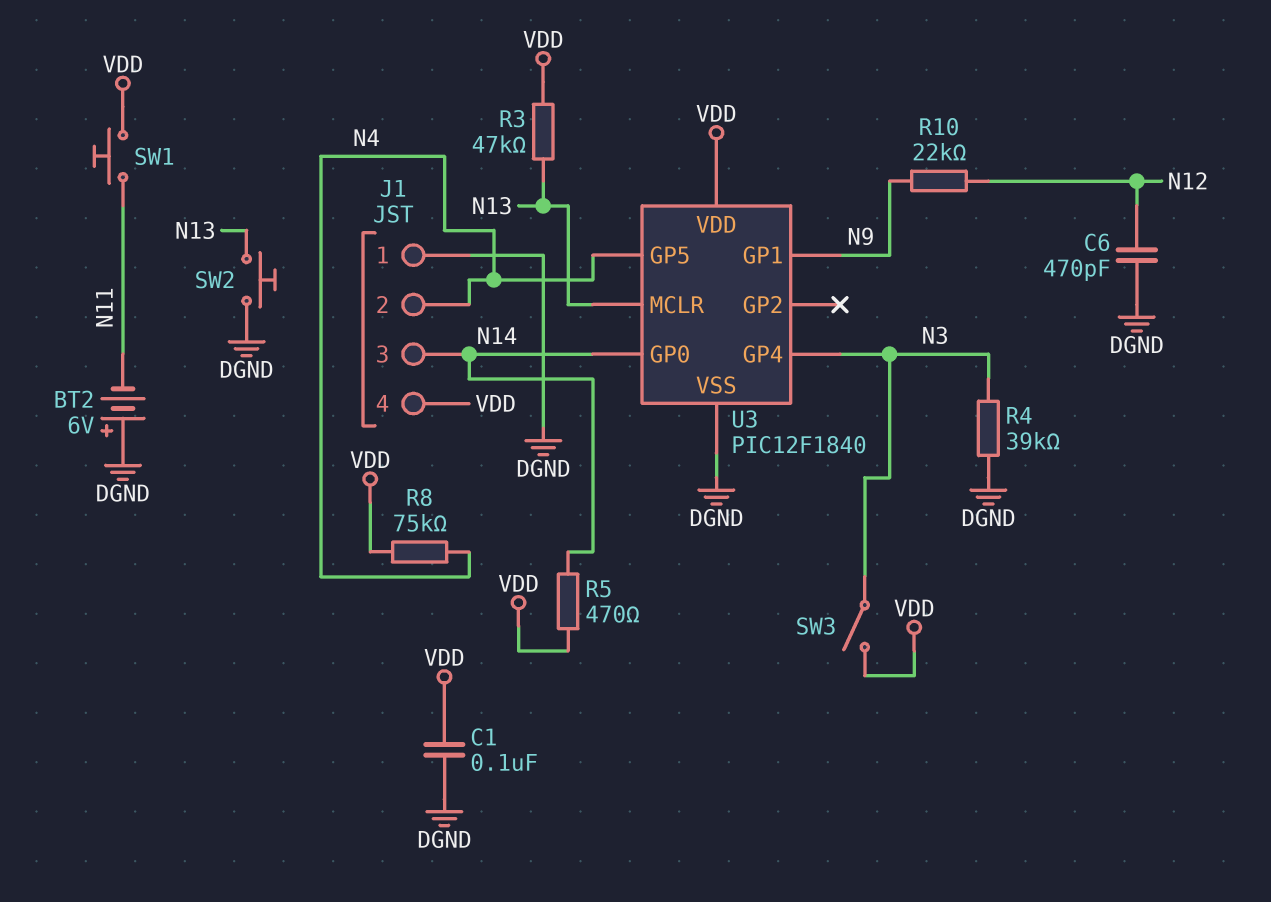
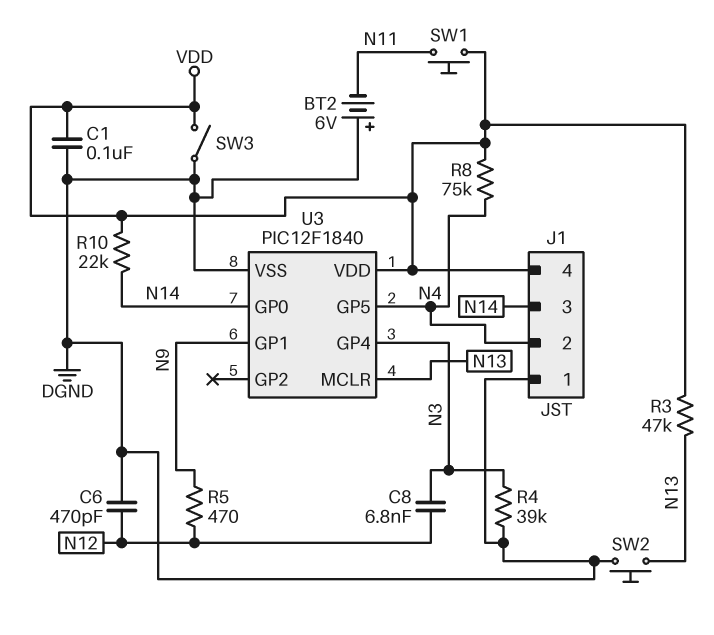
C8: none -> 6.8nF (N3, N12)
R5: 470 (N14, VDD) -> 470 (N9, N12)
R10: 22k (N9, N12) -> 22k (N14, VDD)
SW3: switch (N3, VDD) -> switch (DGND, VDD)

